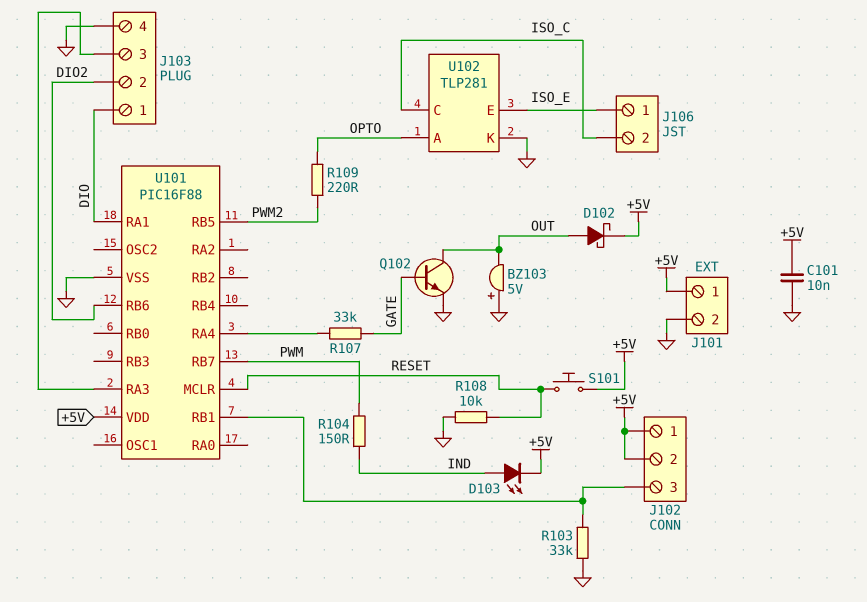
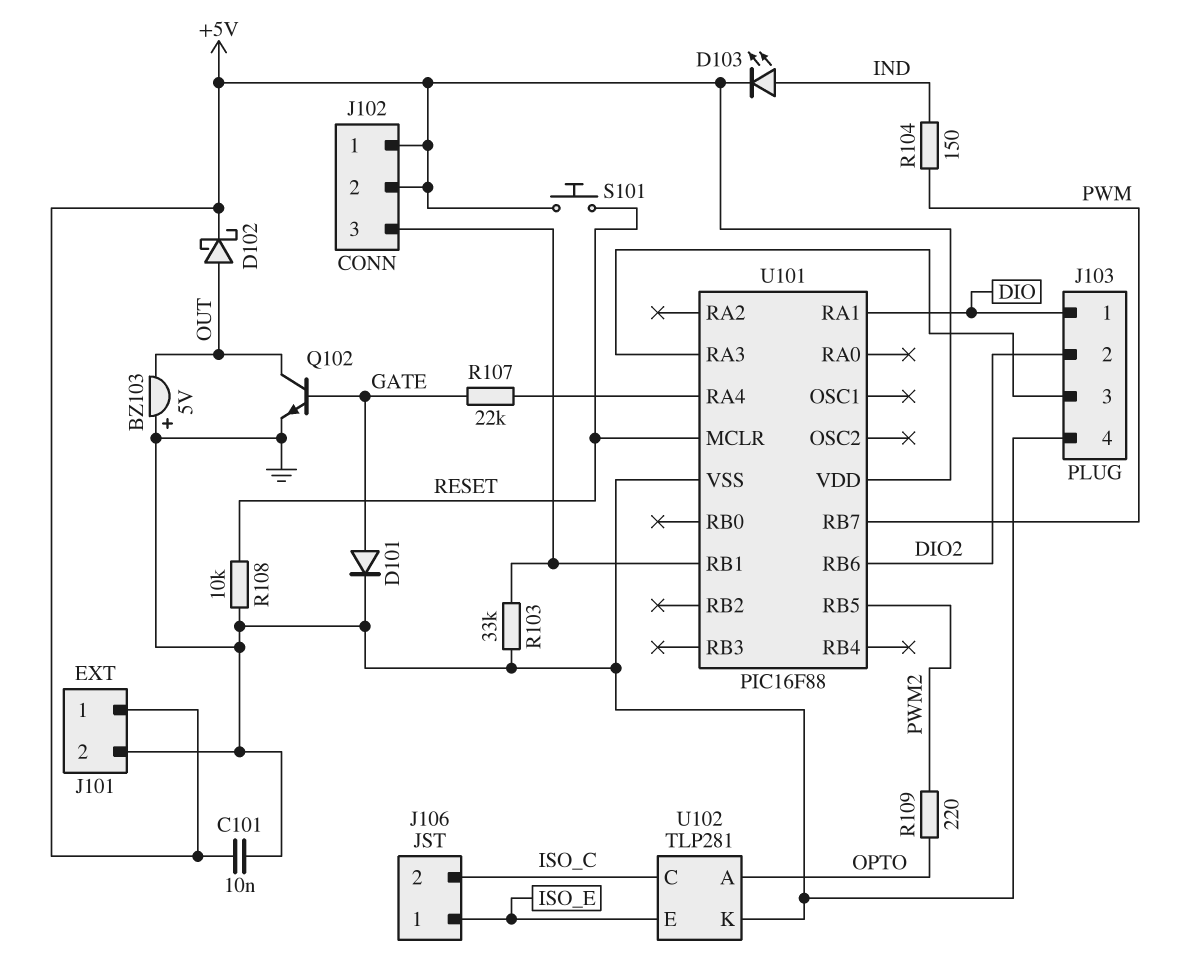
D101: none -> diode (A GATE, K GND)
R107: 33k (GATE, U101/RA4) -> 22k (GATE, U101/RA4)

